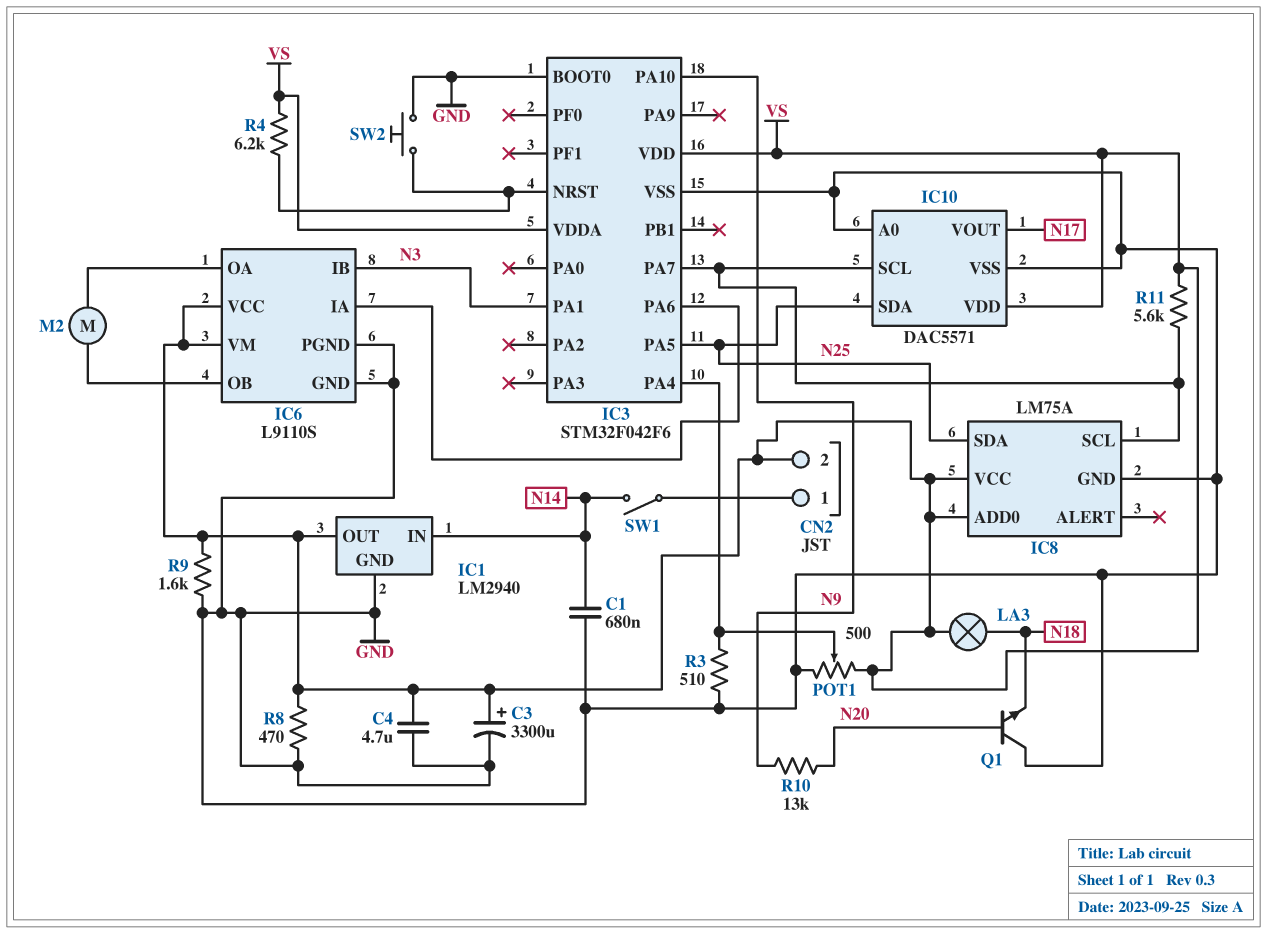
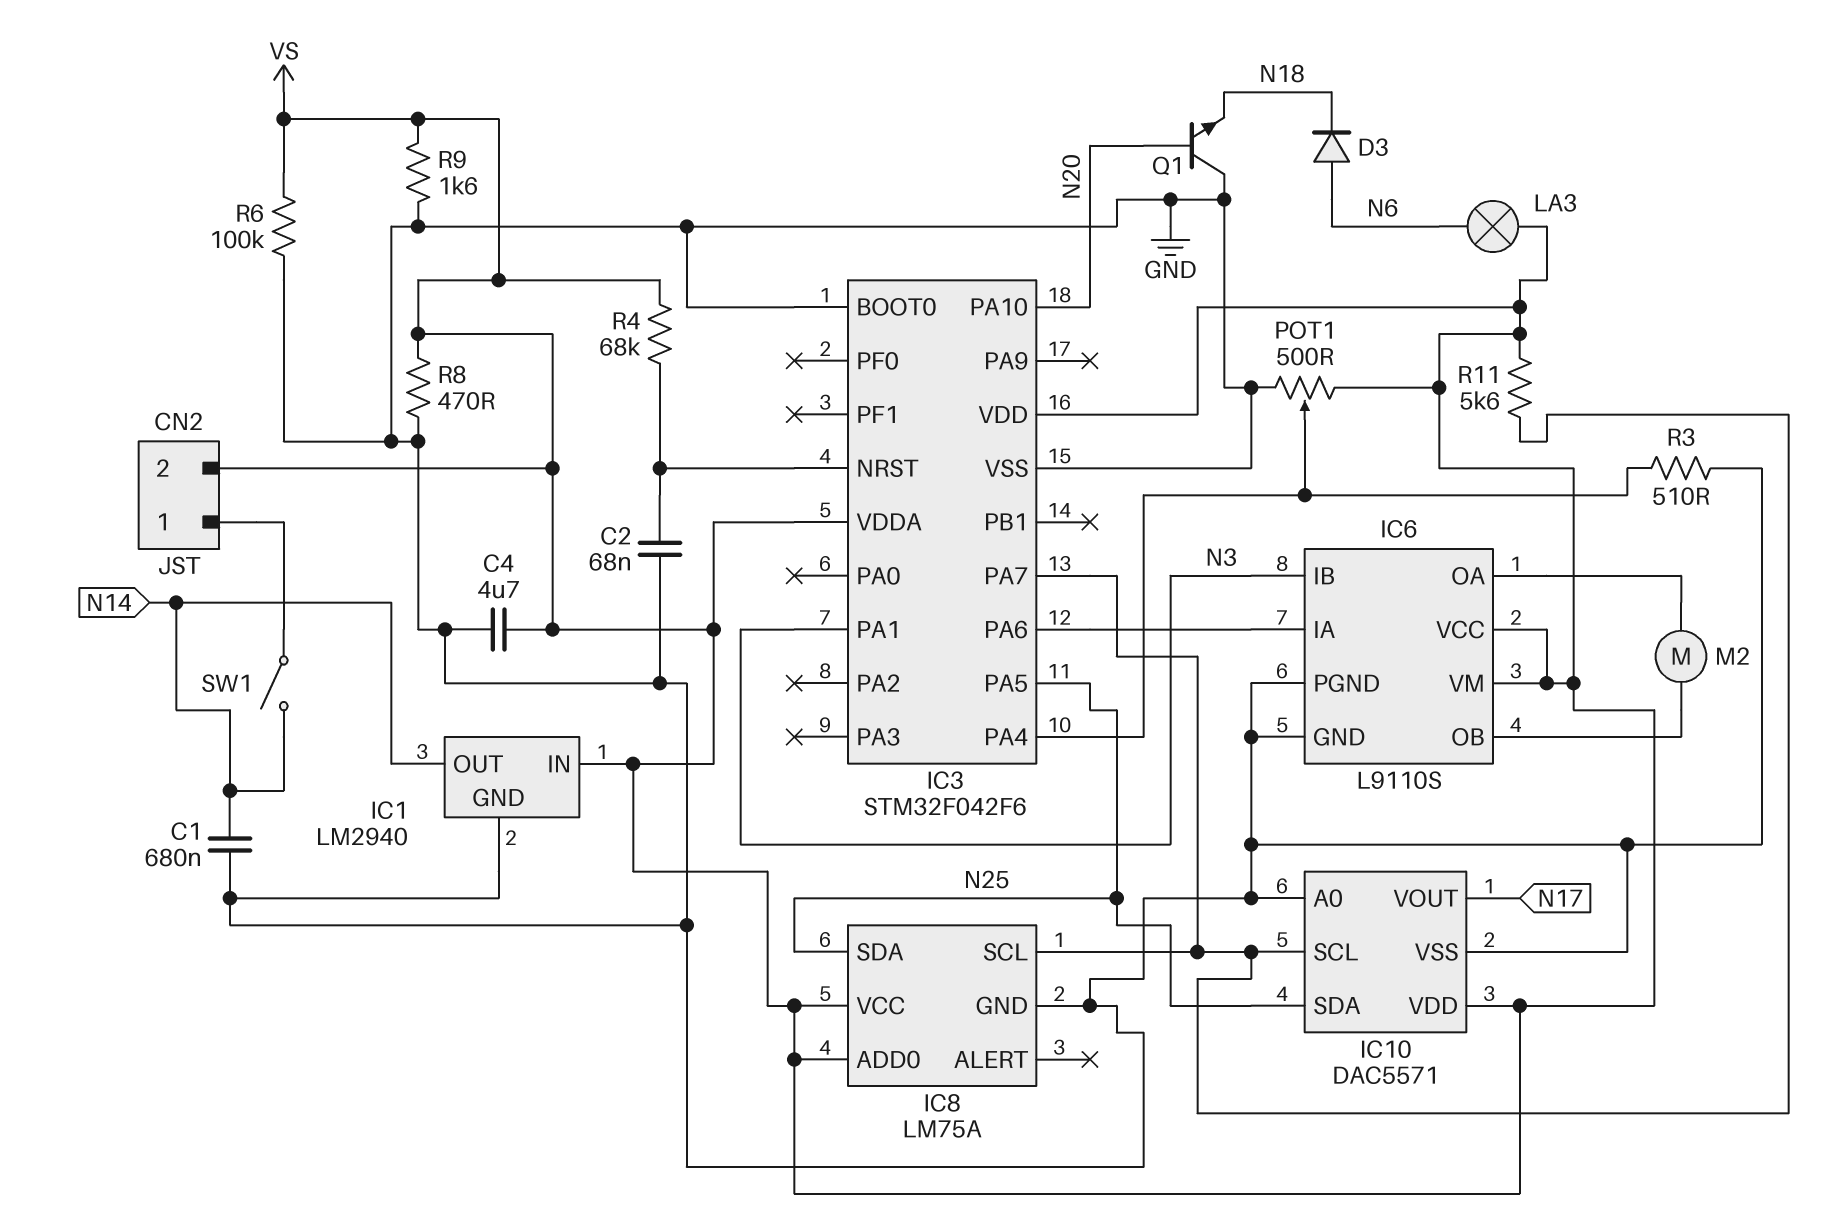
C2: none -> 68nF (GND, IC3/NRST)
C3: 3300uF (plus VS, minus GND) -> none
D3: none -> diode (A N6, K N18)
IC1 pin IN: N14 -> VS
IC1 pin OUT: VS -> N14
IC3 pin PA10: N9 -> N20
LA3: lamp (N18, VS) -> lamp (N6, VS)
R4: 6.2k (IC3/NRST, VS) -> 68k (IC3/NRST, VS)
R6: none -> 100k (GND, VS)
R10: 13k (N9, N20) -> none
SW2: button (GND, IC3/NRST) -> none

